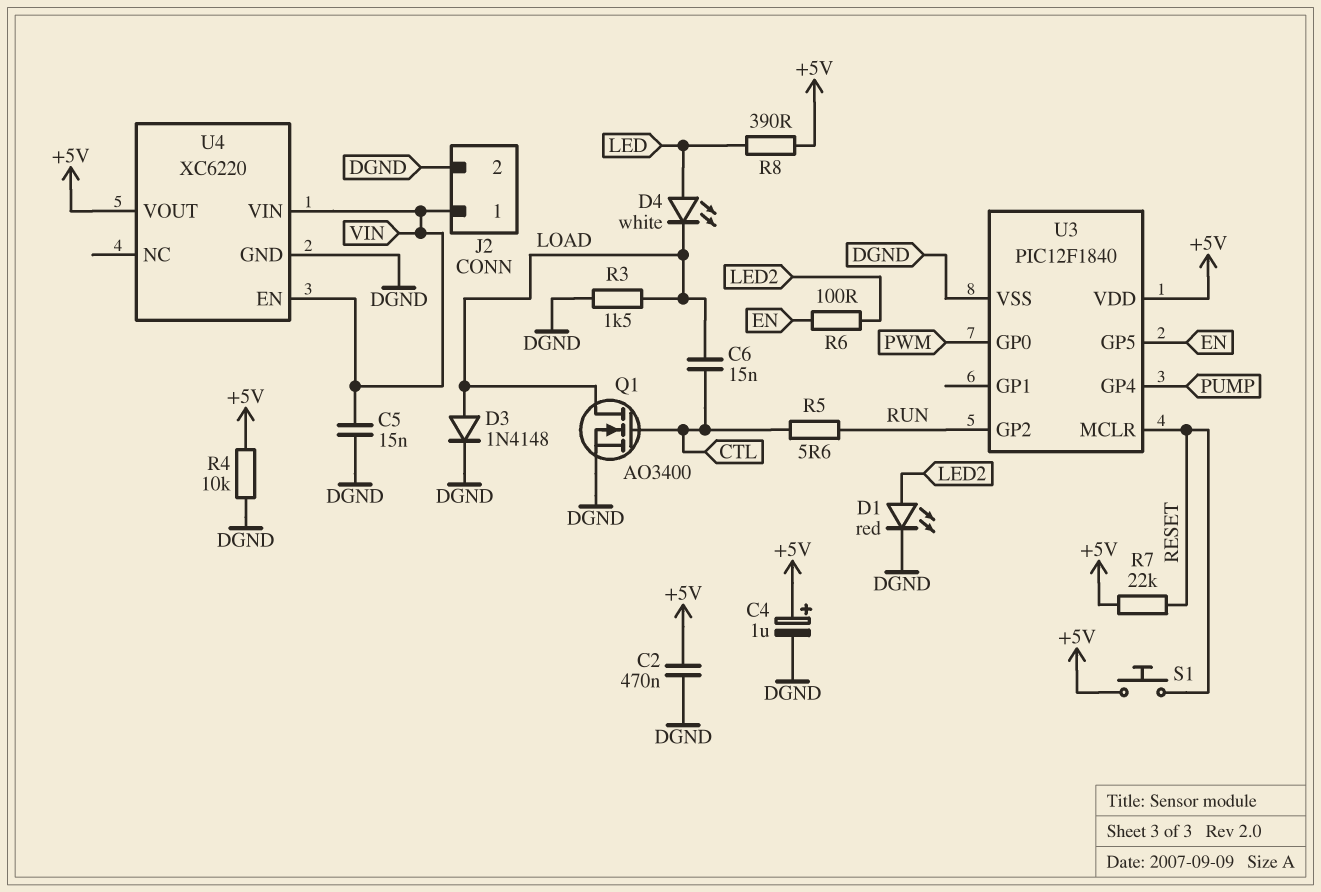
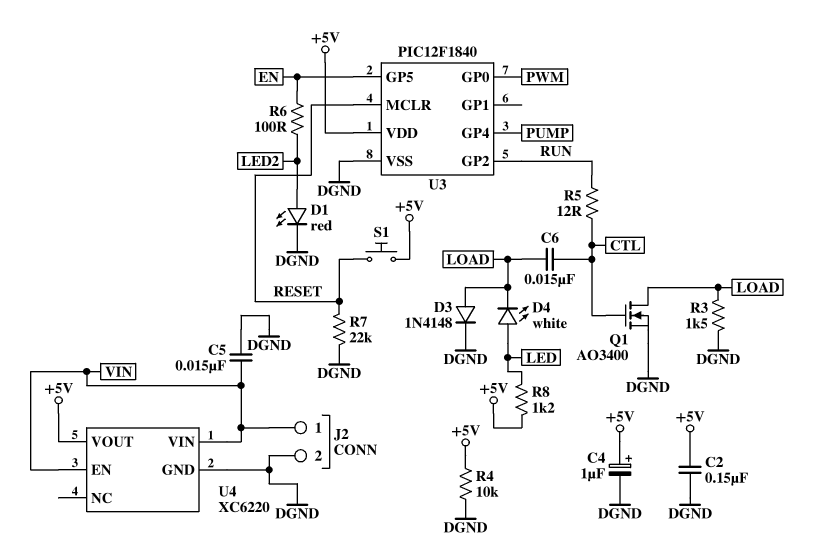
C2: 470nF (+5V, DGND) -> 150nF (+5V, DGND)
R5: 5.6 (CTL, RUN) -> 12 (CTL, RUN)
R7: 22k (+5V, RESET) -> 22k (DGND, RESET)
R8: 390 (+5V, LED) -> 1.2k (+5V, LED)

